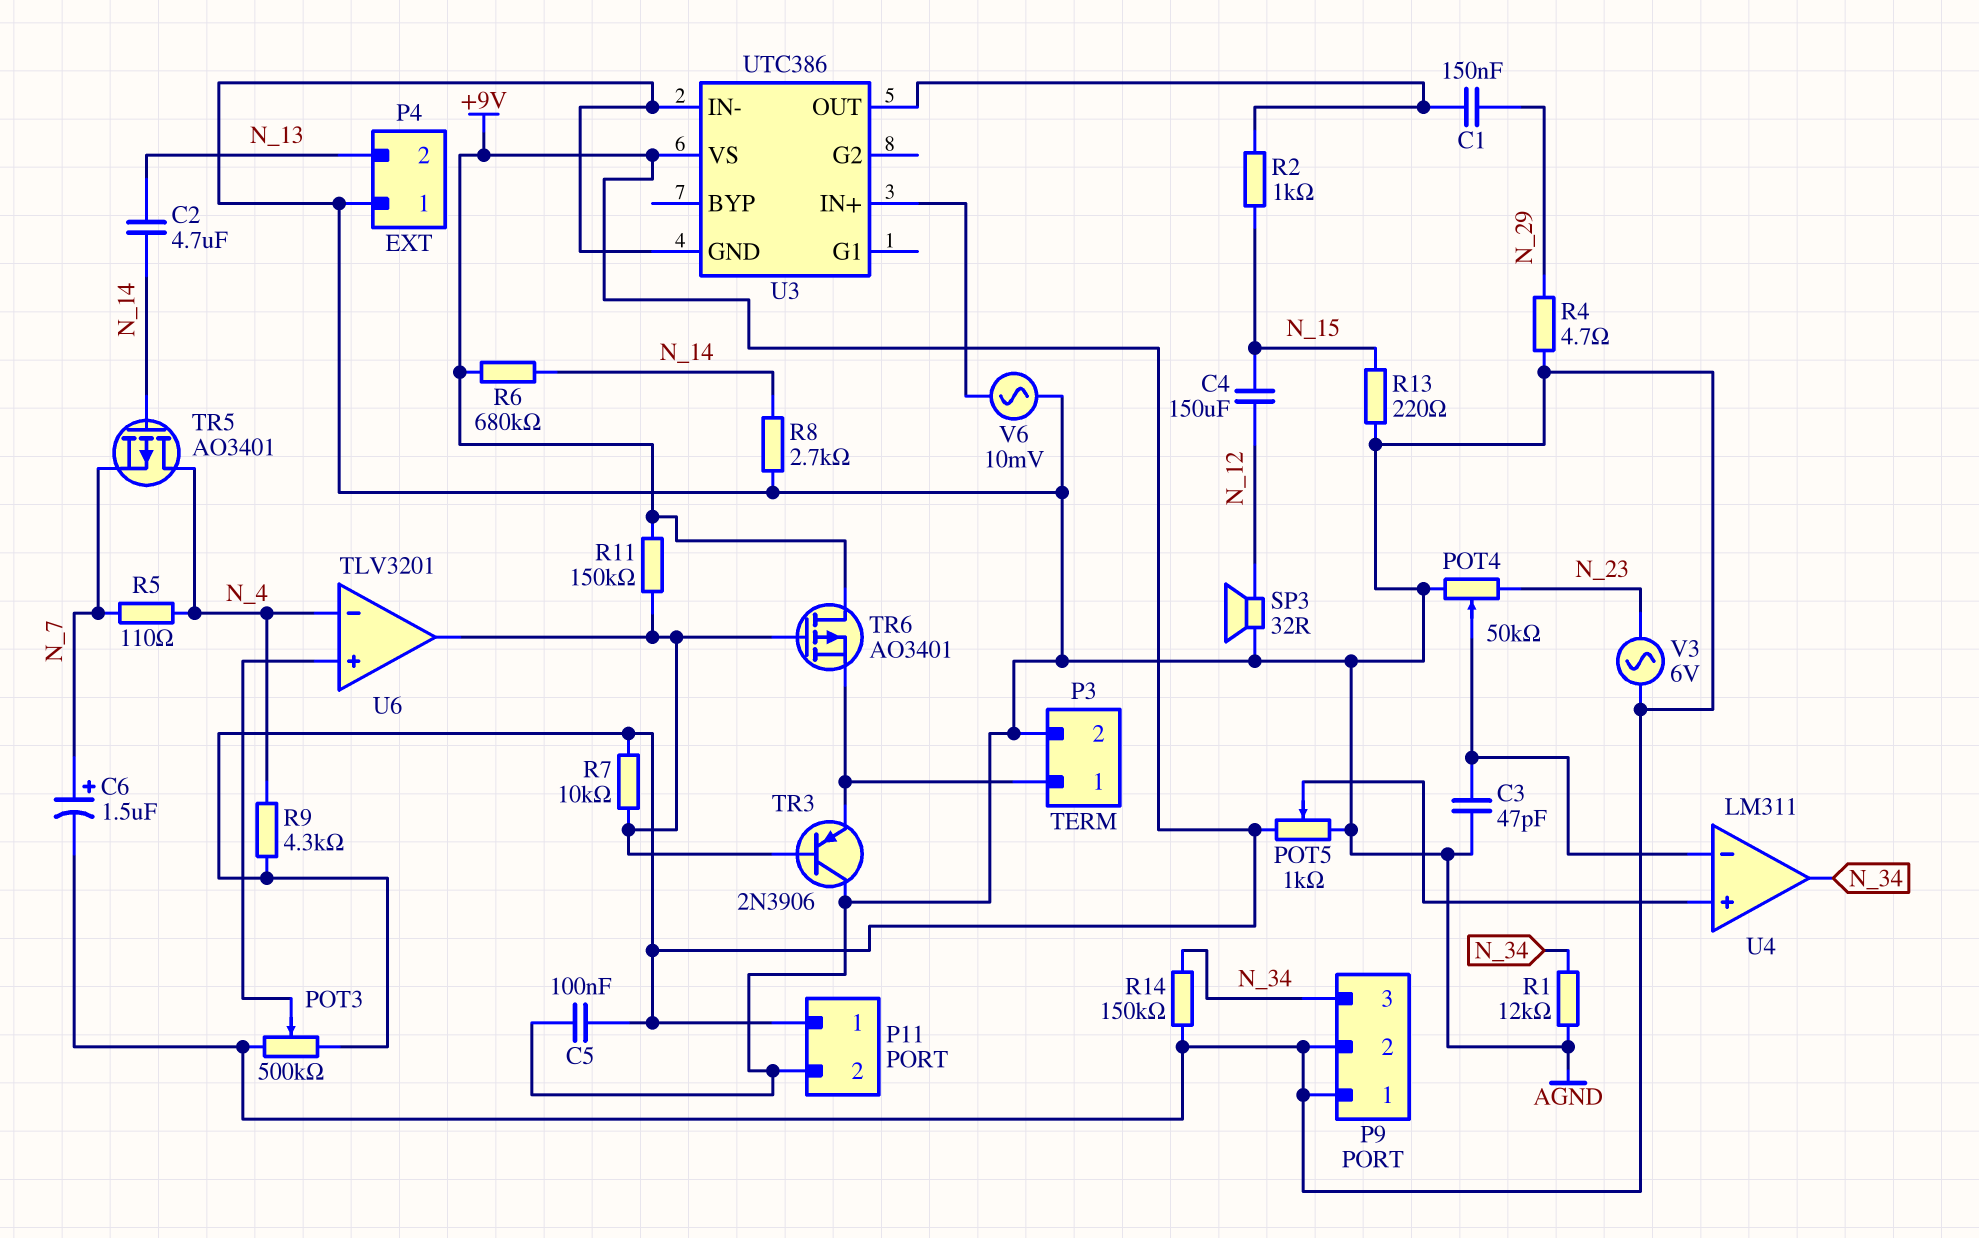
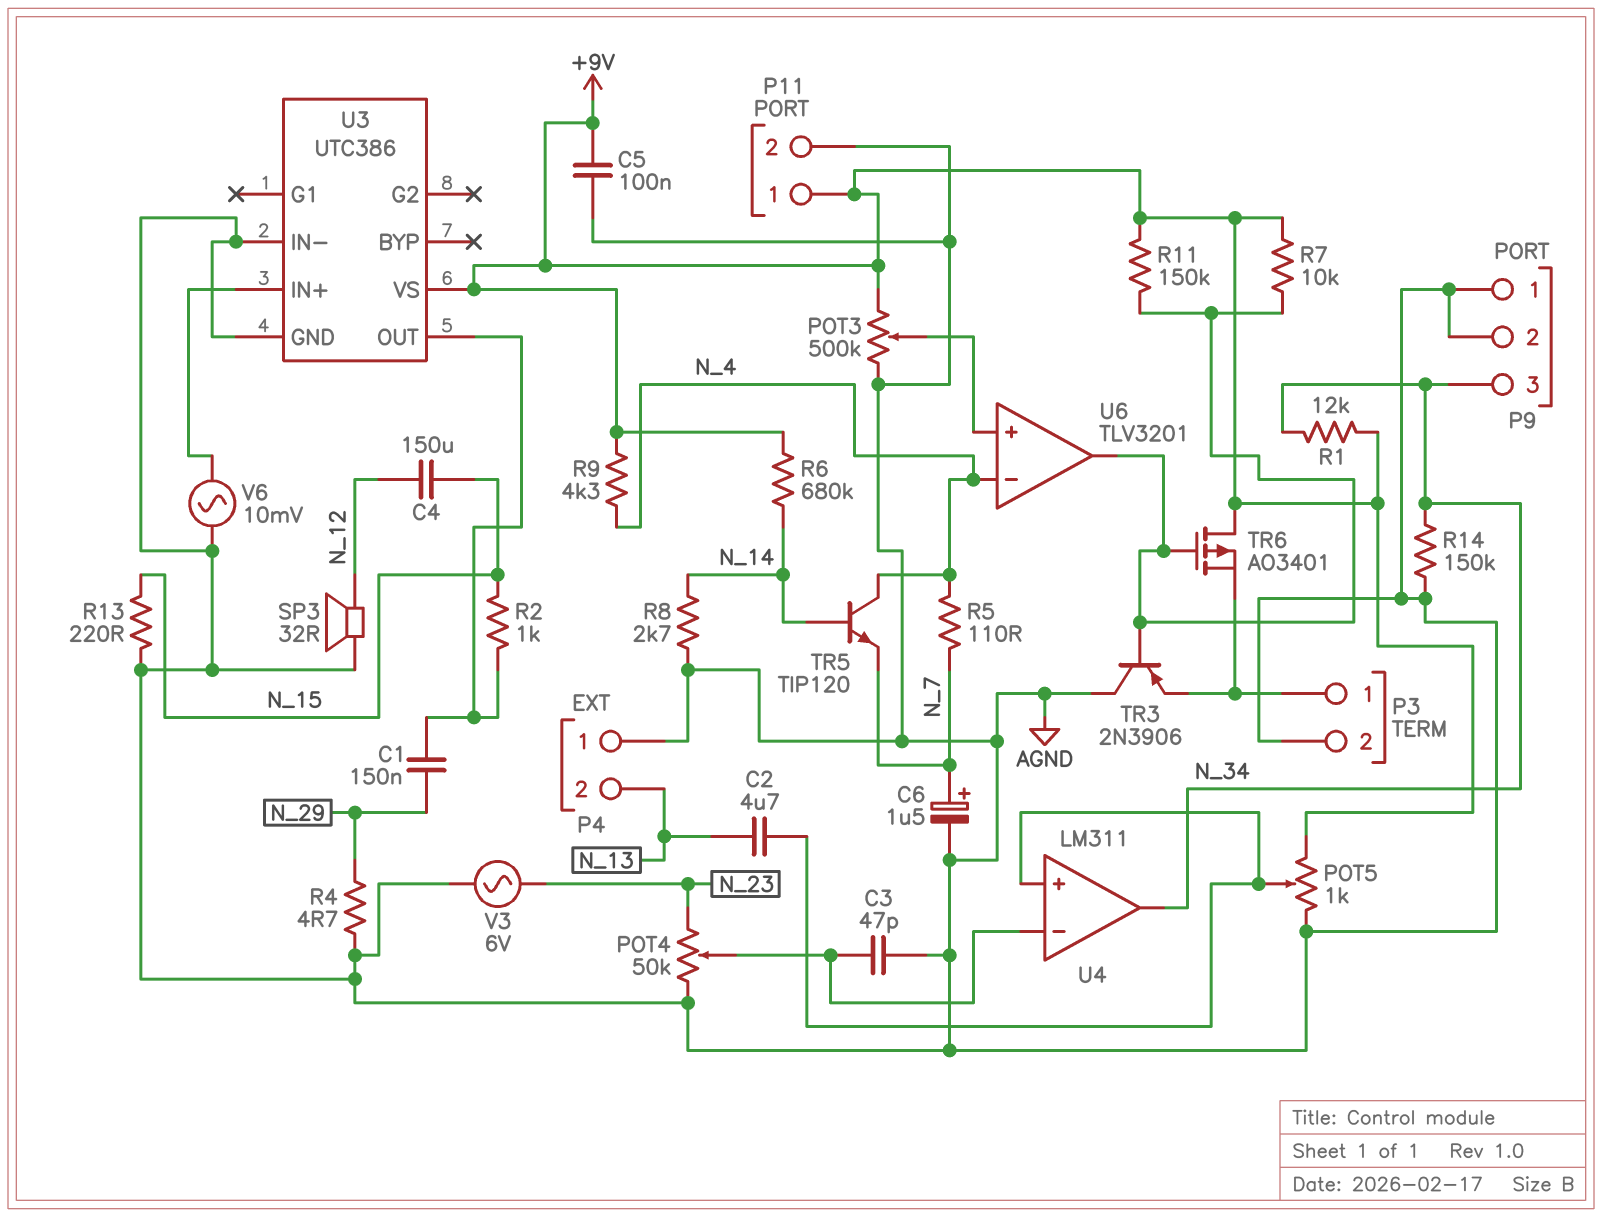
C2: 4.7uF (N_13, N_14) -> 4.7uF (N_13, U4/in+)
R1: 12k (AGND, N_34) -> 12k (+9V, N_34)
TR5: PMOS AO3401 (G N_14, D N_4, S N_7) -> NPN TIP120 (B N_14, C N_4, E N_7)

